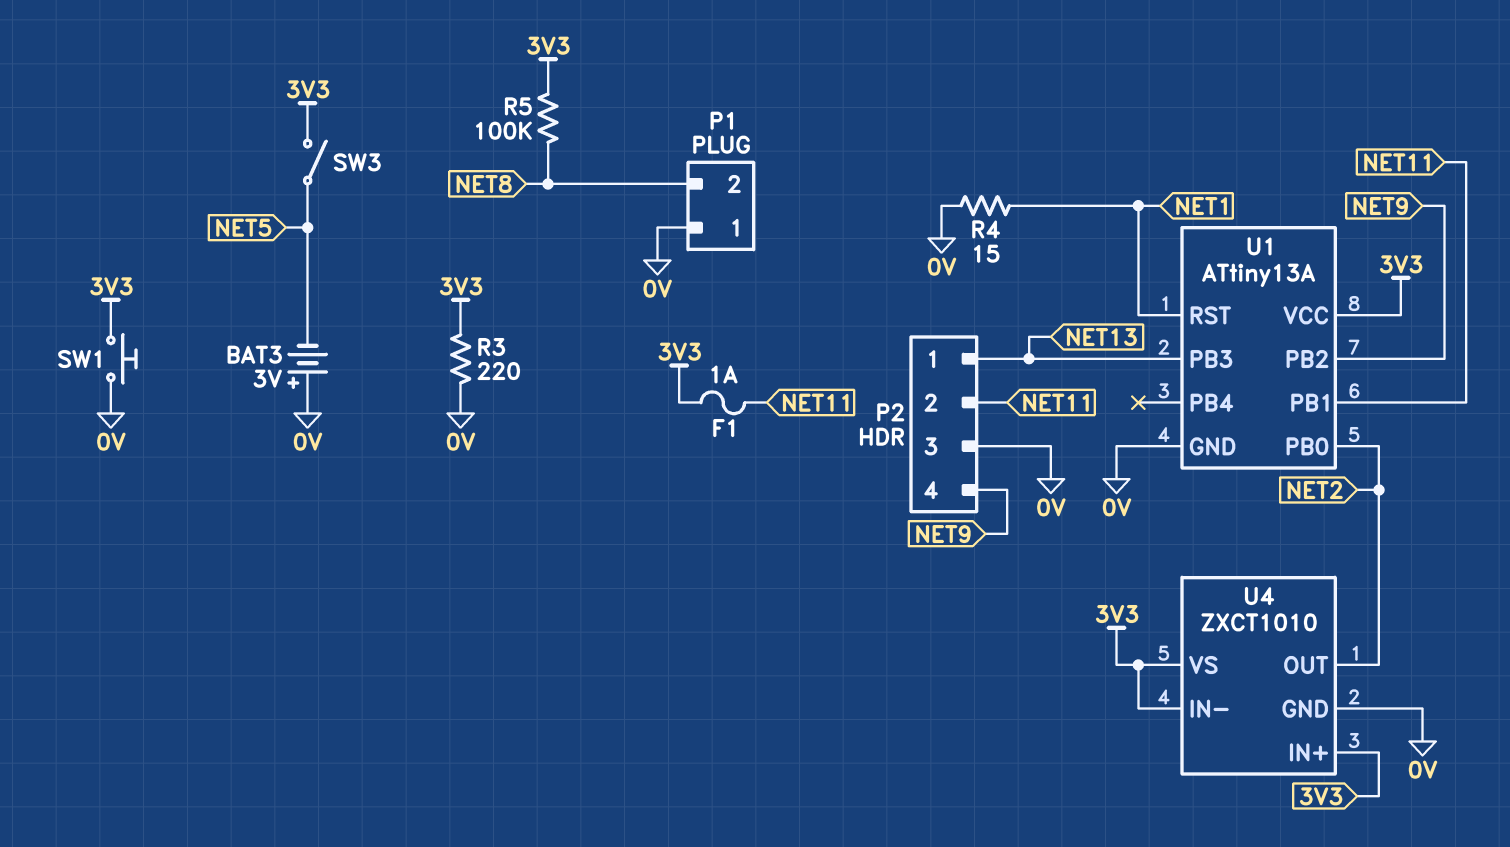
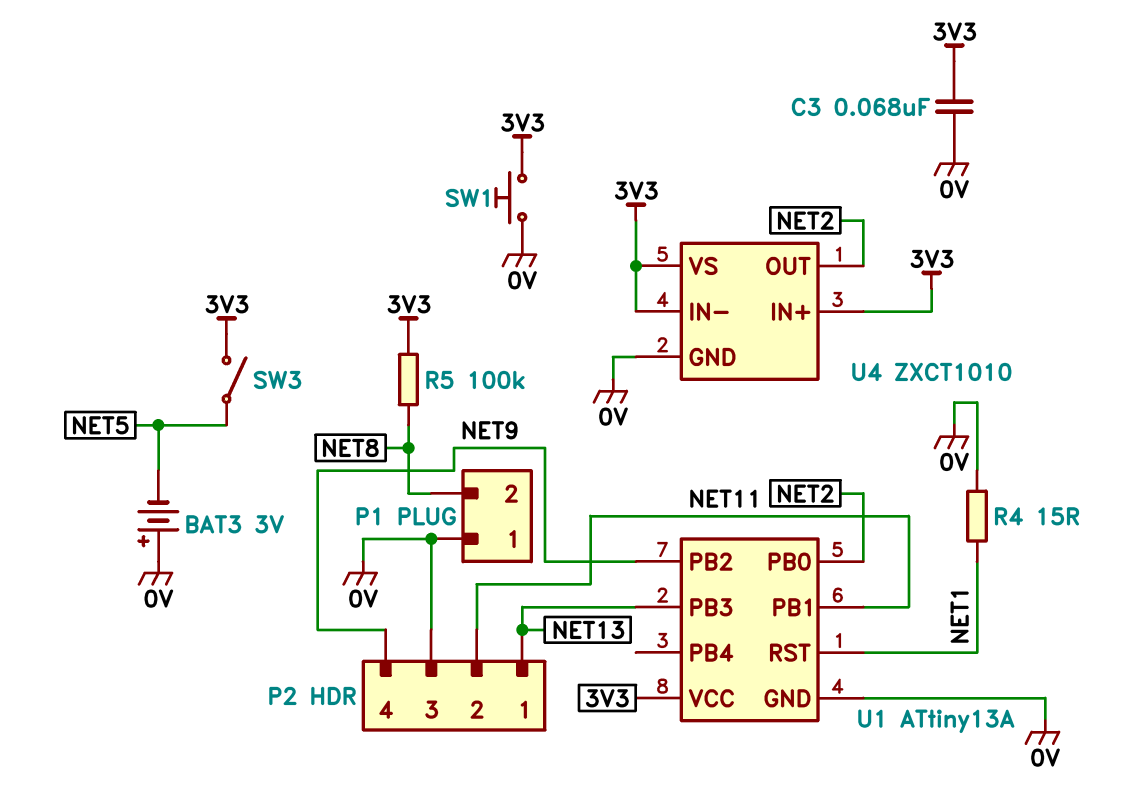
C3: none -> 68nF (0V, 3V3)
F1: 1A (3V3, NET11) -> none
R3: 220 (0V, 3V3) -> none

